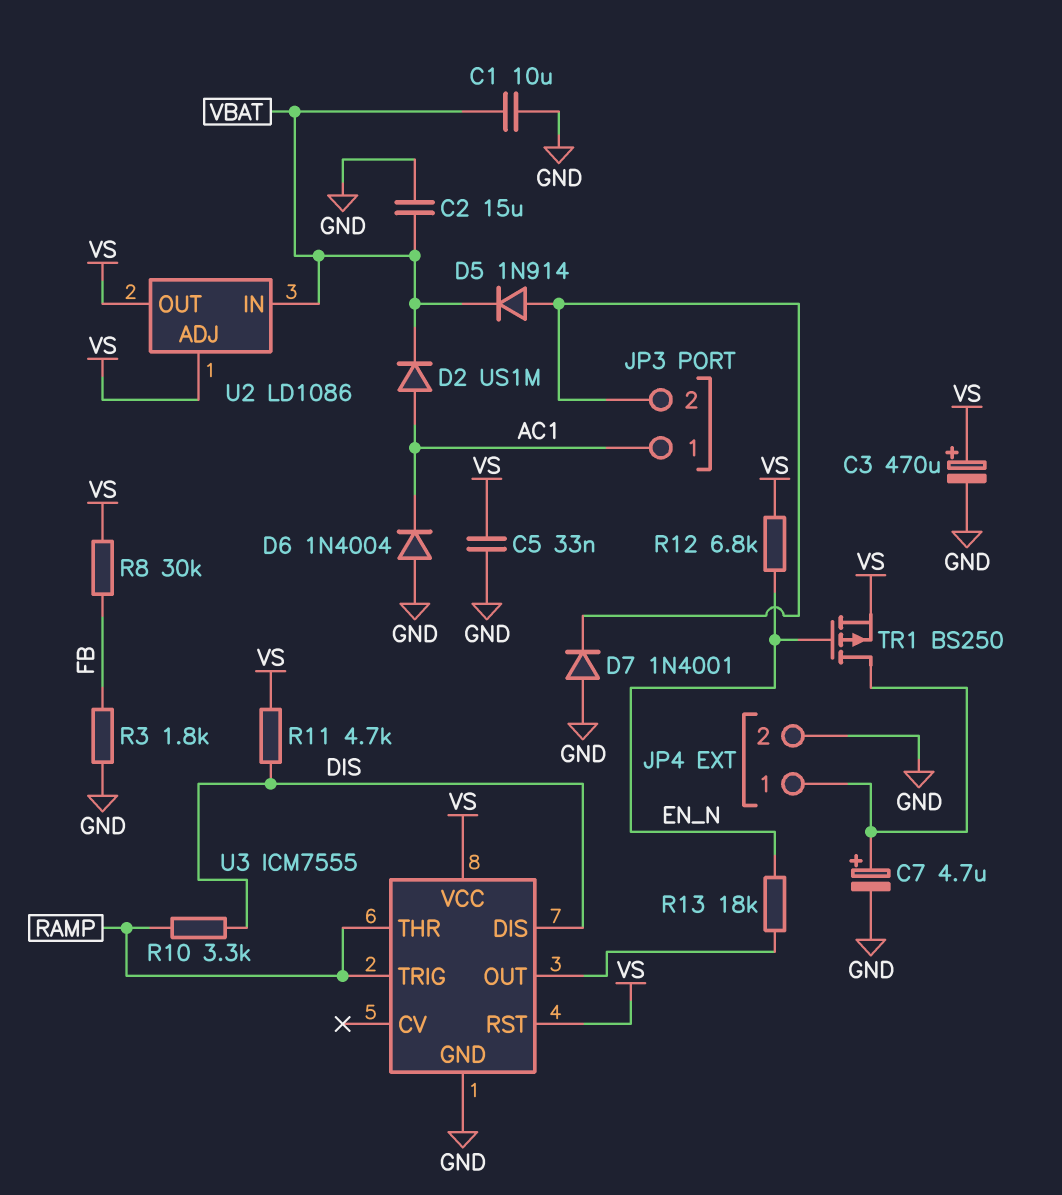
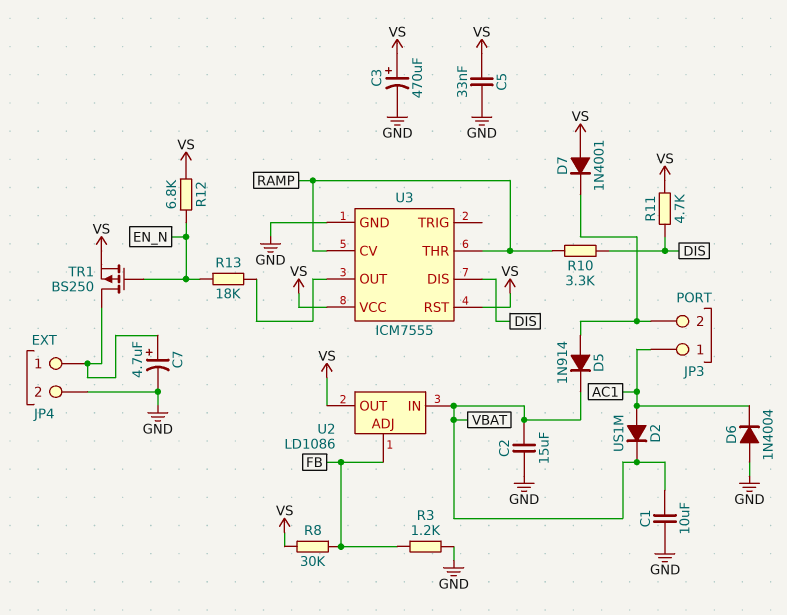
D7: diode 1N4001 (A GND, K JP3/2) -> diode 1N4001 (A VS, K JP3/2)
R3: 1.8k (FB, GND) -> 1.2k (FB, GND)
U2 pin ADJ: VS -> FB
U3 pin CV: none -> RAMP
U3 pin TRIG: RAMP -> none

